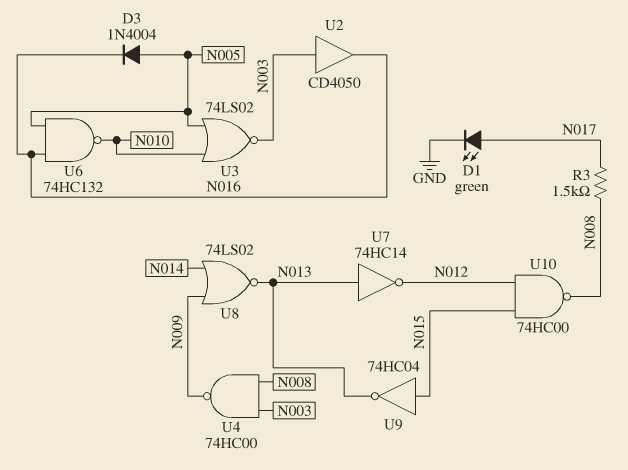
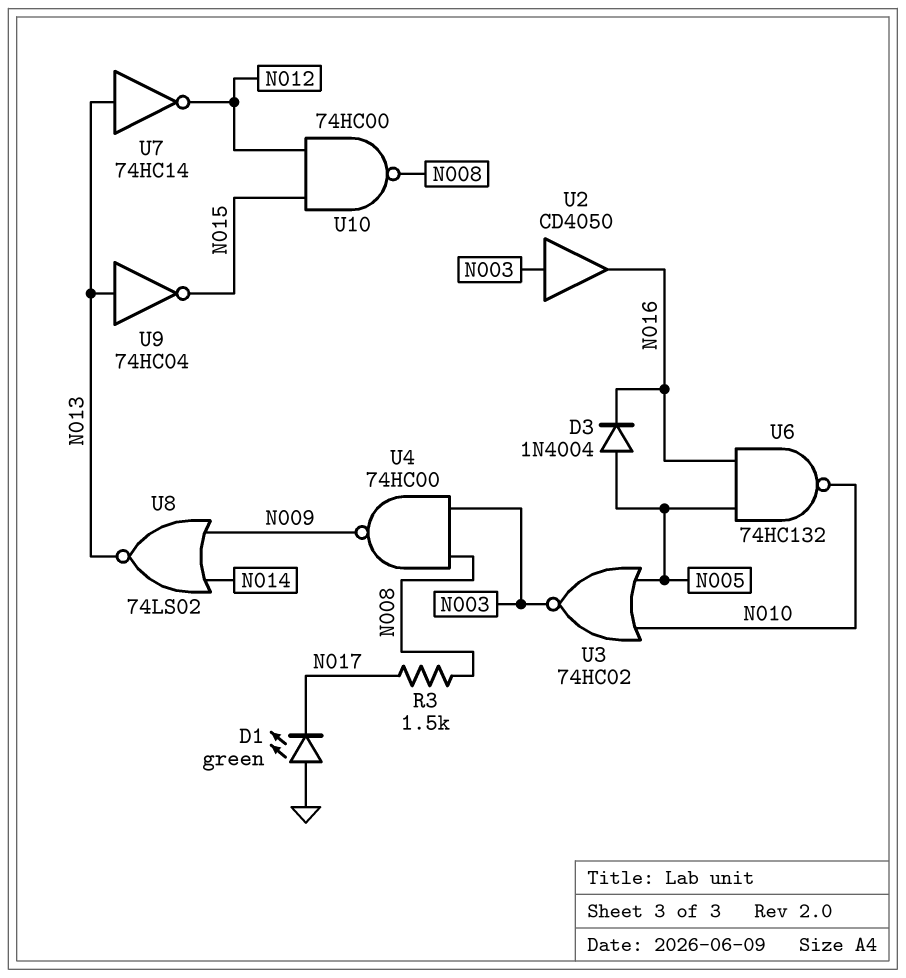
D1: LED green (A N017, K GND) -> LED green (A GND, K N017)
U3: NOR 74LS02 (in N005, in N010, out N003) -> NOR 74HC02 (in N005, in N010, out N003)
U9: NOT 74HC04 (in N015, out N013) -> NOT 74HC04 (in N013, out N015)

